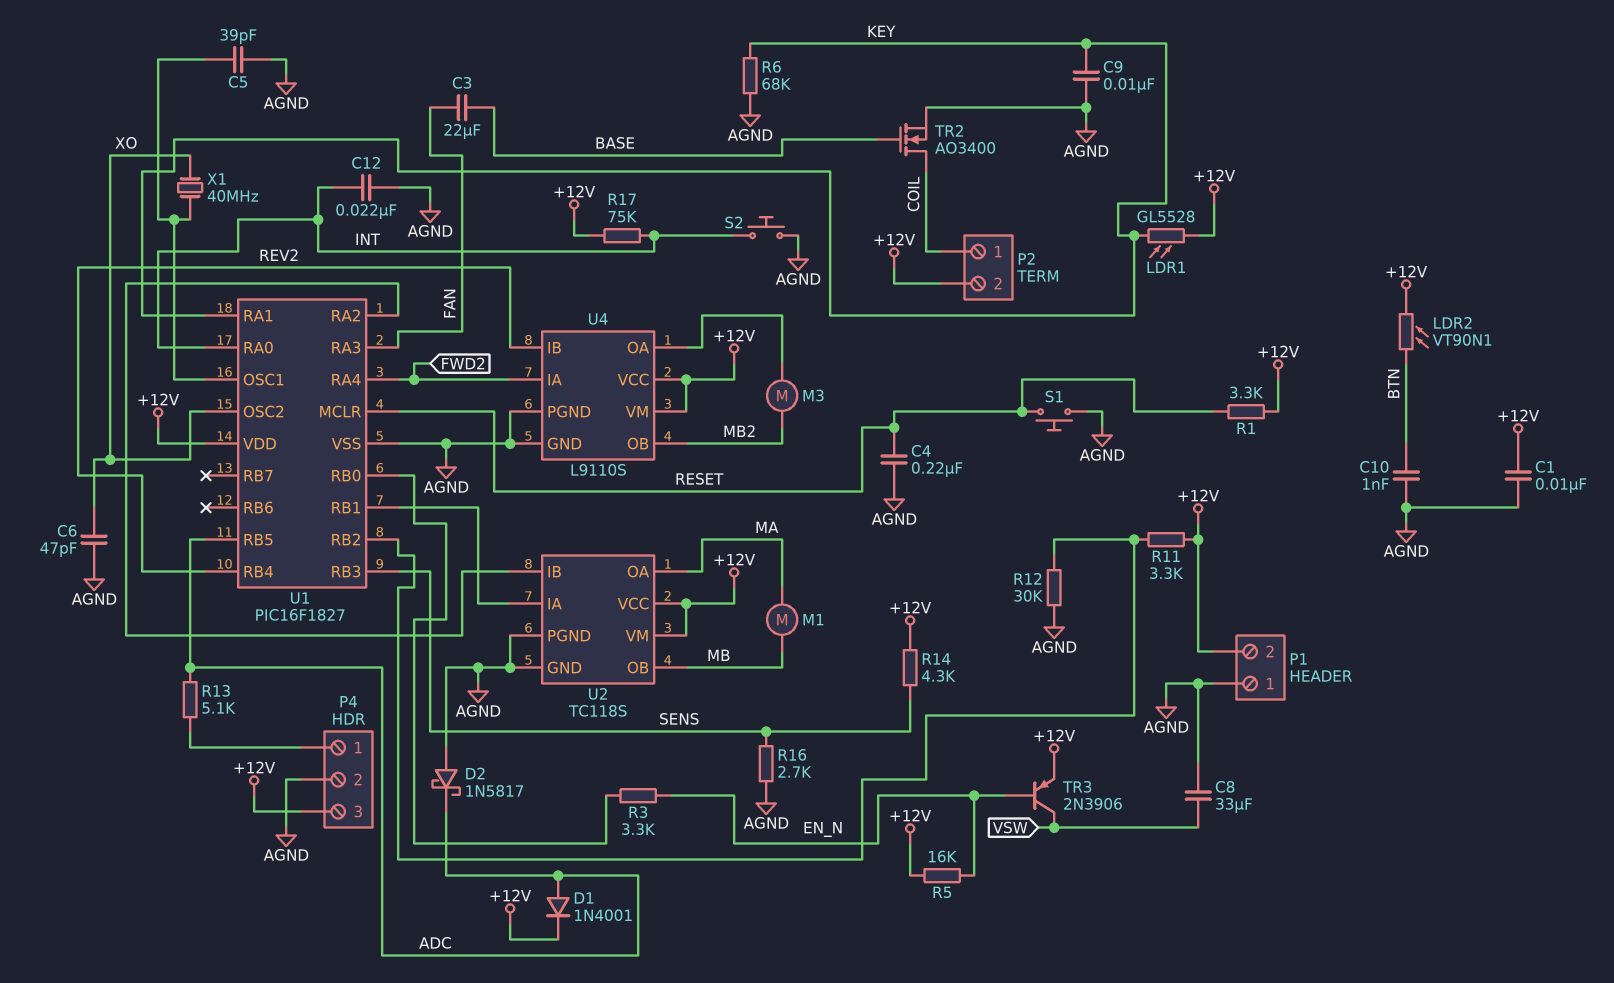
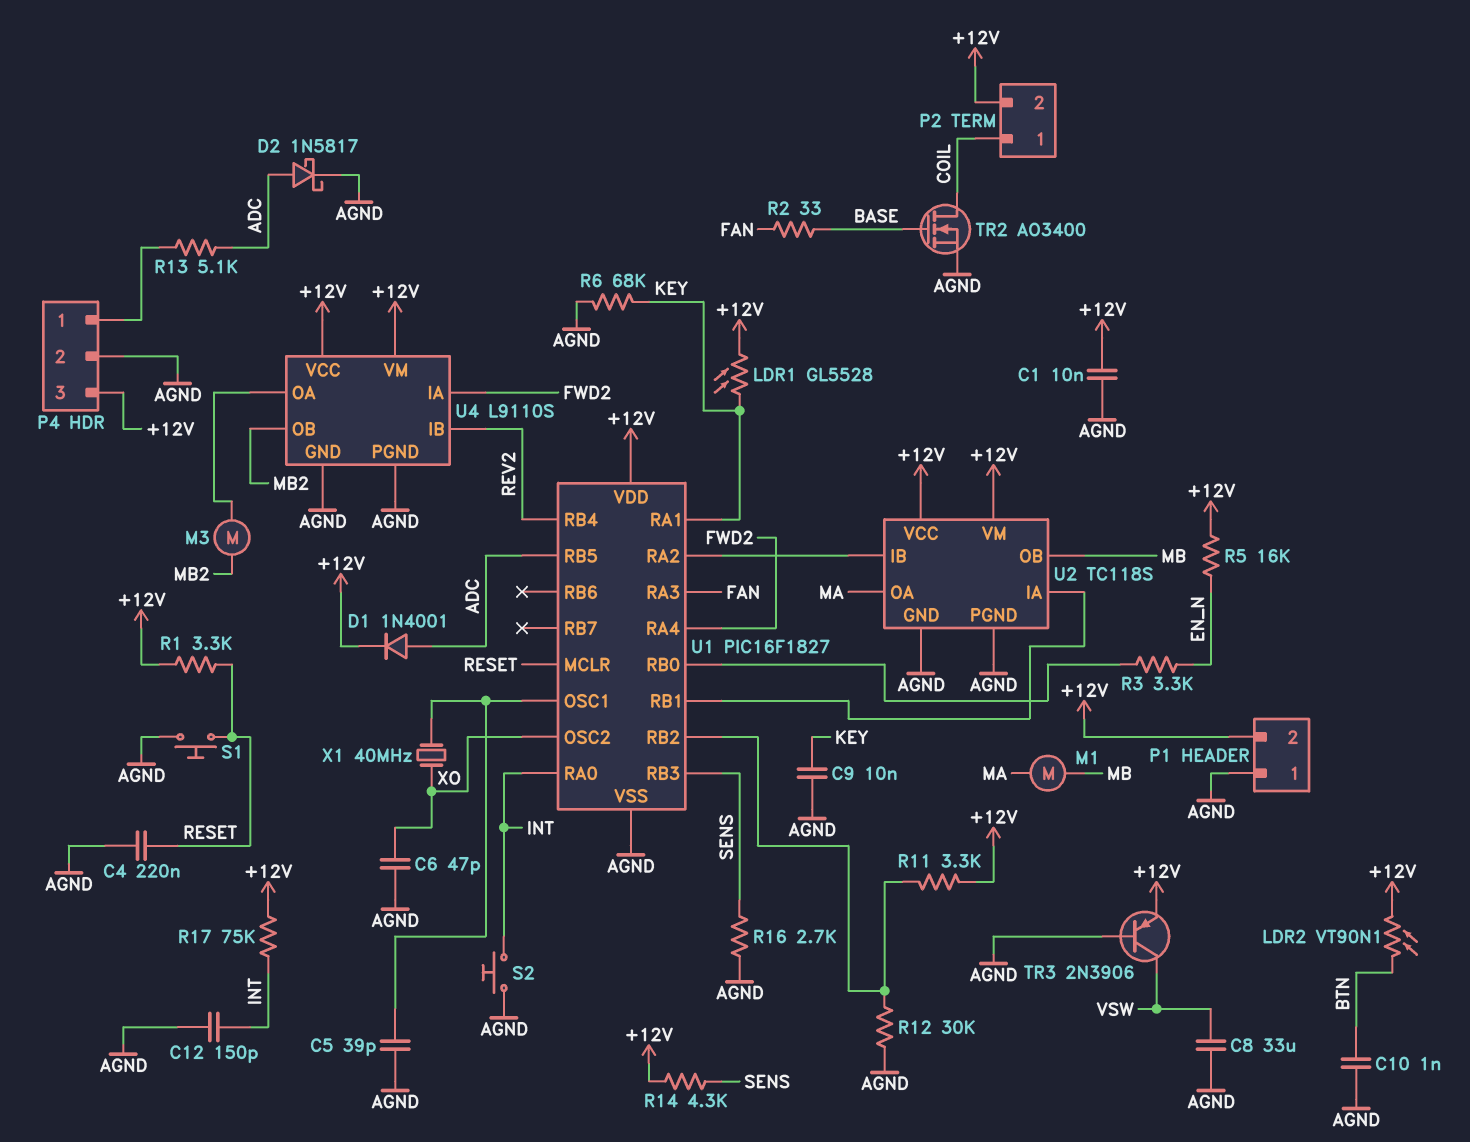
C3: 22uF (BASE, FAN) -> none
C12: 22nF (AGND, INT) -> 150pF (AGND, INT)
D2: schottky 1N5817 (A AGND, K ADC) -> schottky 1N5817 (A ADC, K AGND)
R2: none -> 33 (BASE, FAN)
TR3: PNP 2N3906 (B EN_N, C VSW, E +12V) -> PNP 2N3906 (B AGND, C VSW, E +12V)

